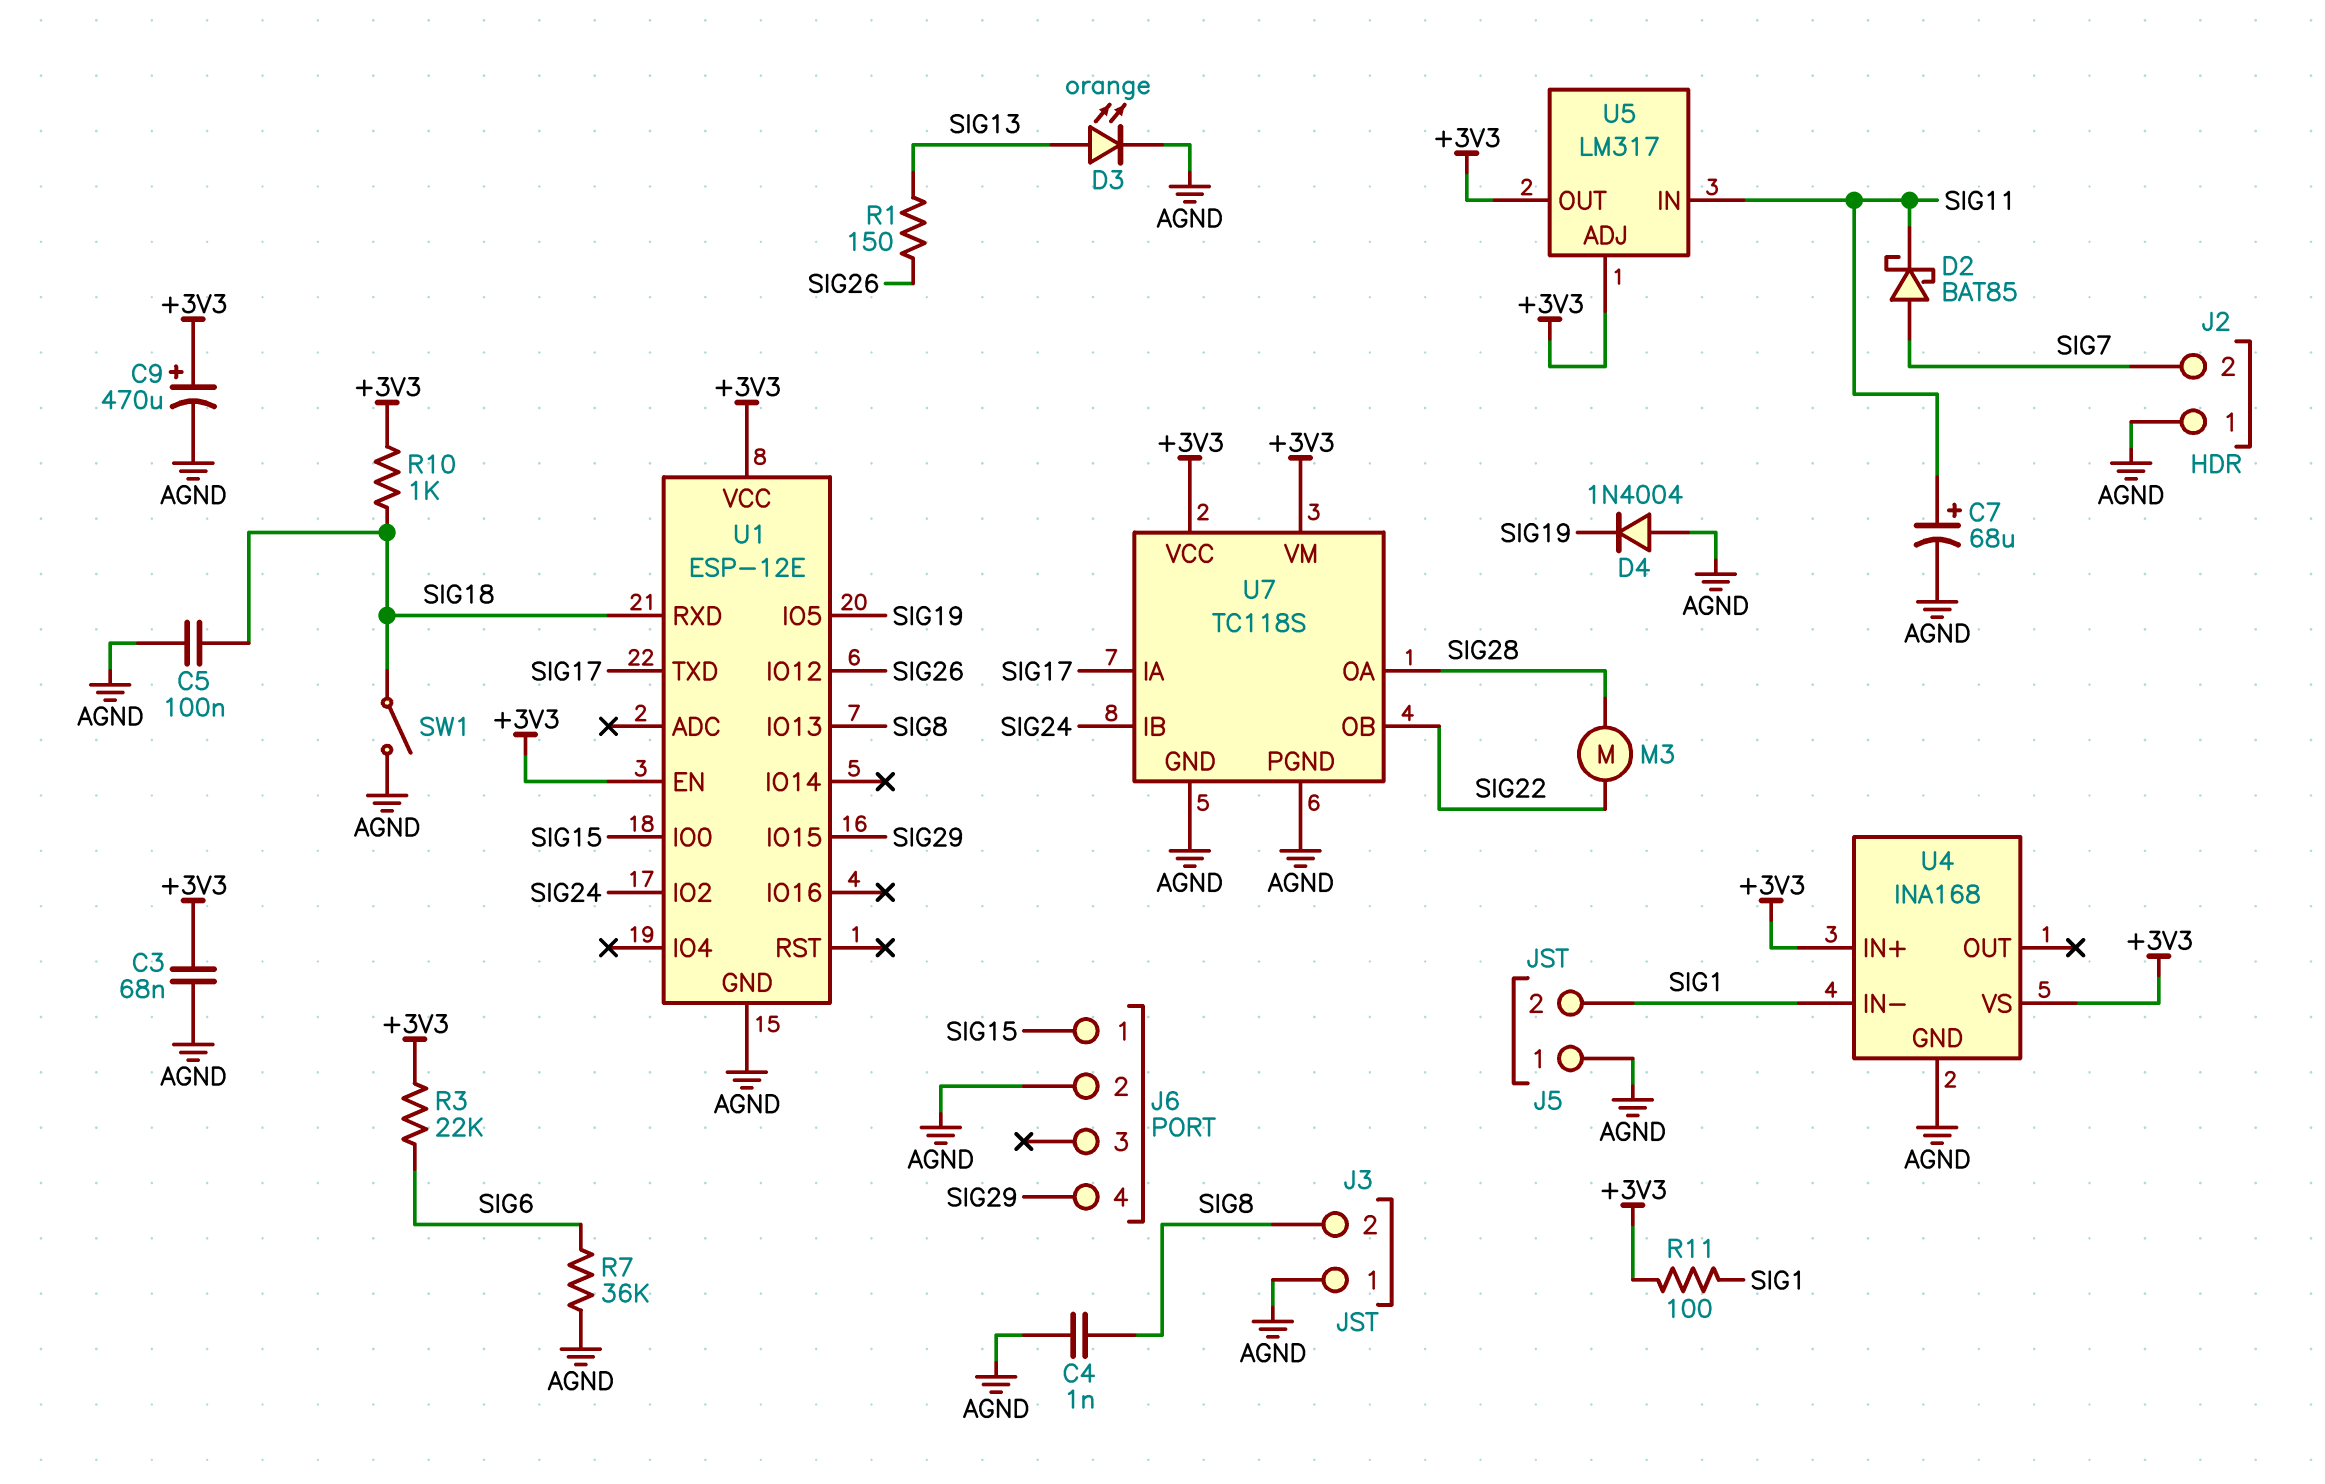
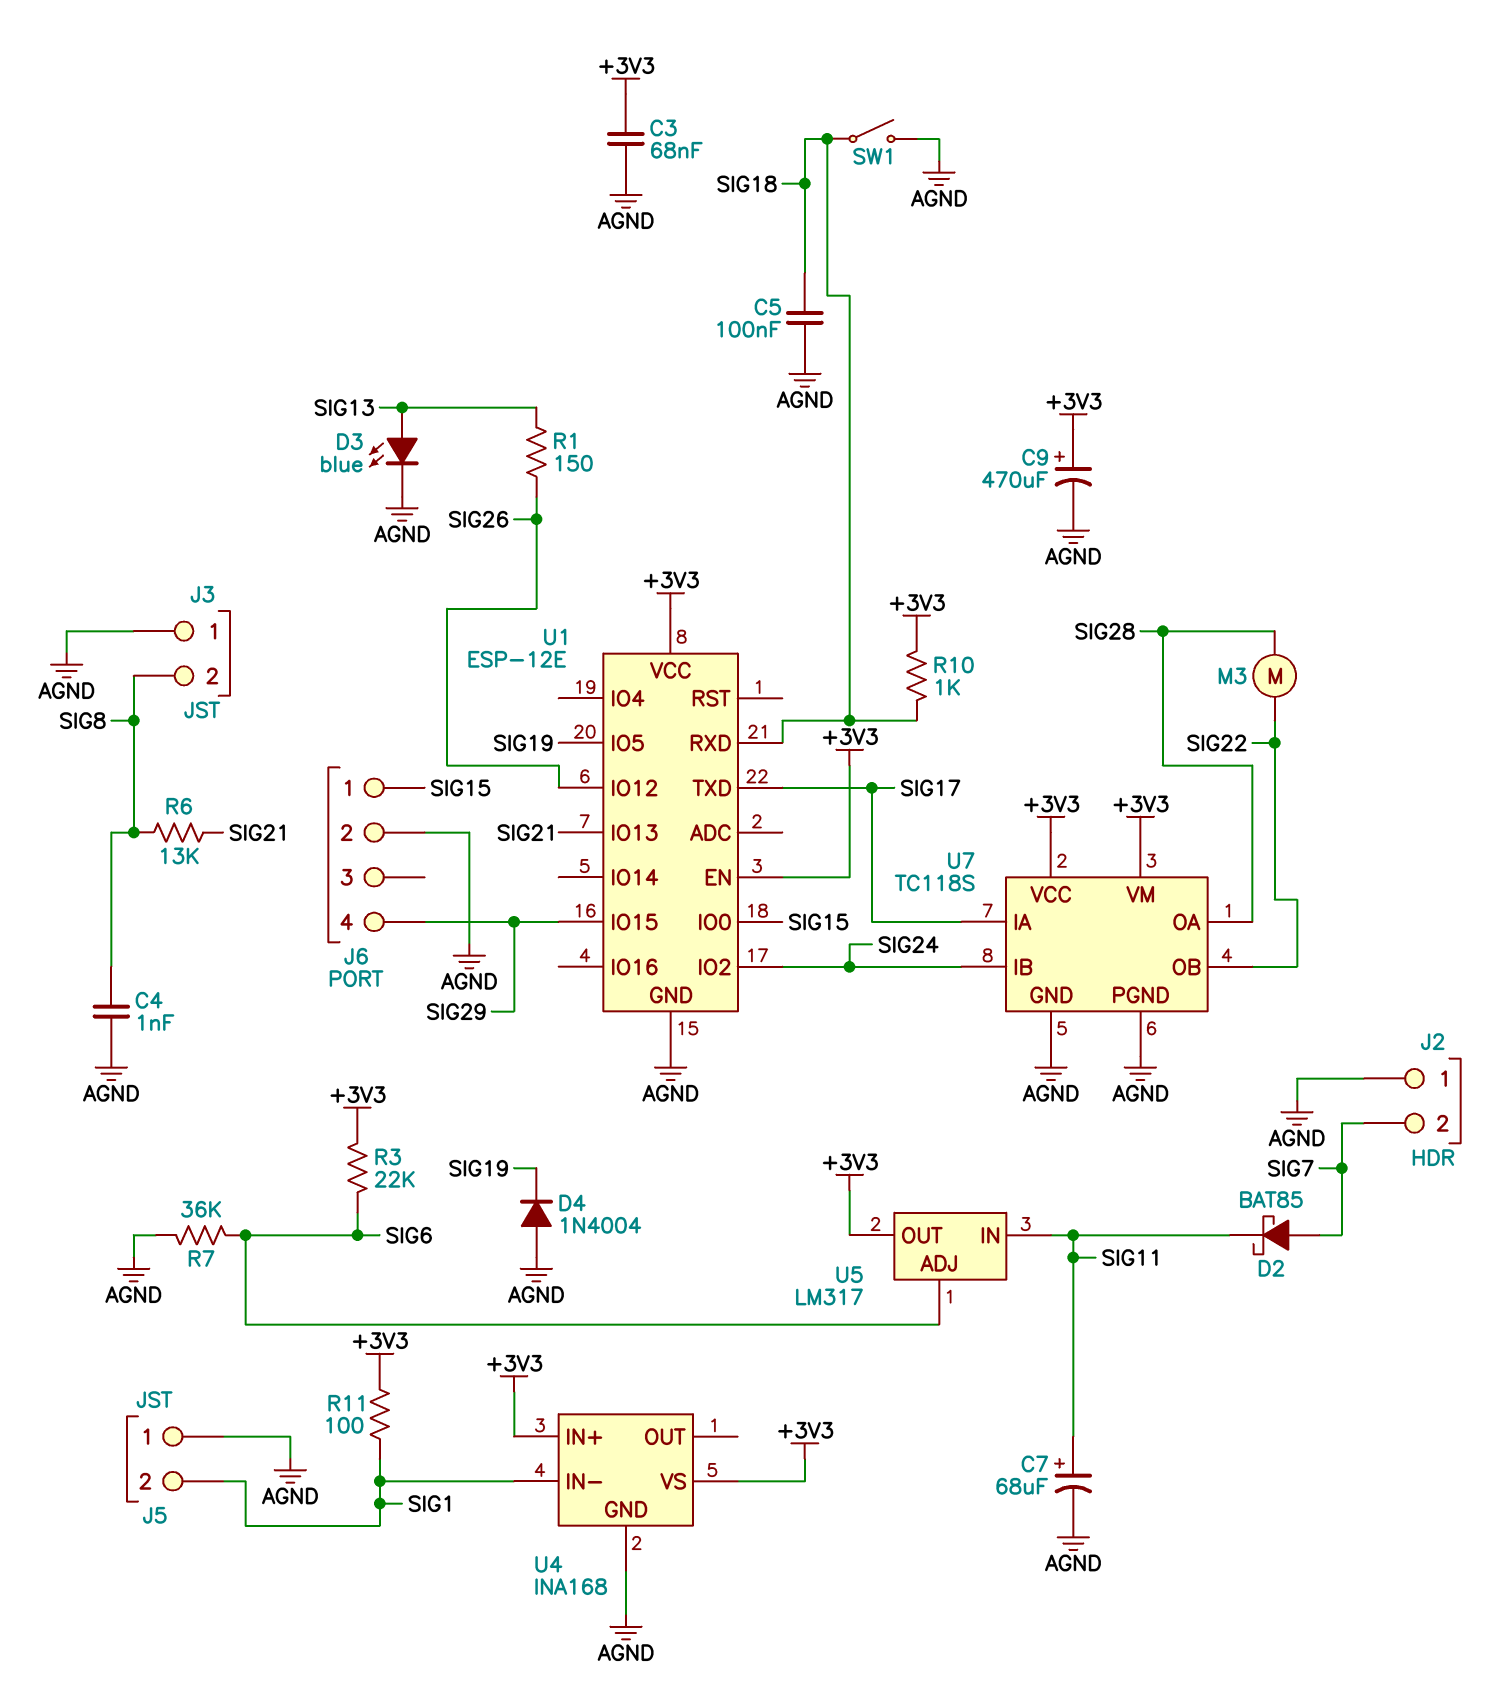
D3: LED orange (A SIG13, K AGND) -> LED blue (A SIG13, K AGND)
R6: none -> 13k (SIG8, SIG21)
U1 pin IO13: SIG8 -> SIG21
U5 pin ADJ: +3V3 -> SIG6

